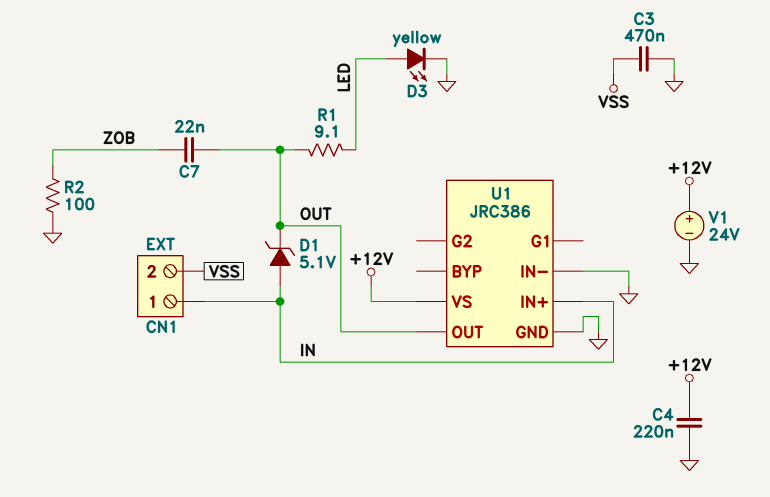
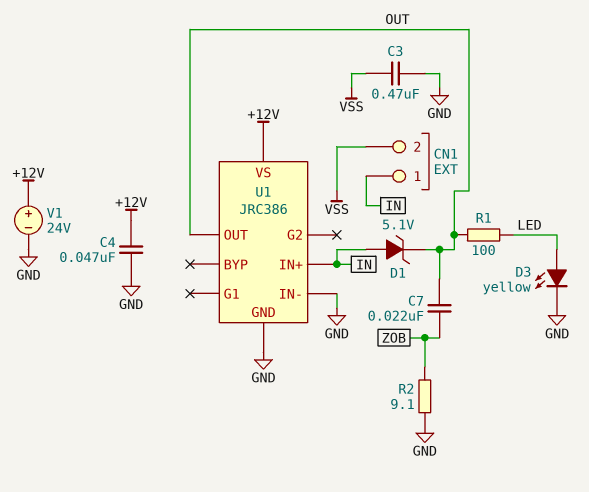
C4: 220nF (+12V, GND) -> 47nF (+12V, GND)
R1: 9.1 (LED, OUT) -> 100 (LED, OUT)
R2: 100 (GND, ZOB) -> 9.1 (GND, ZOB)

